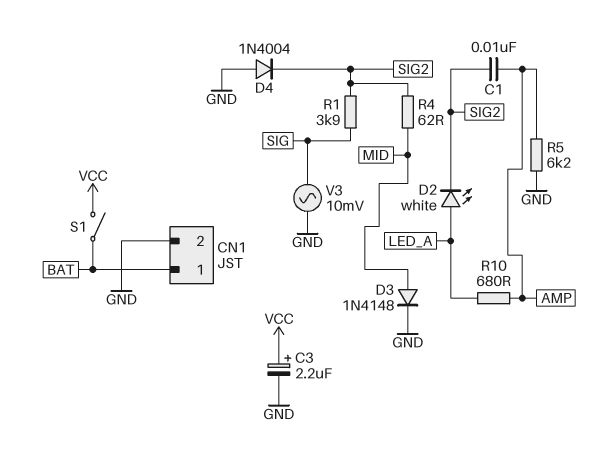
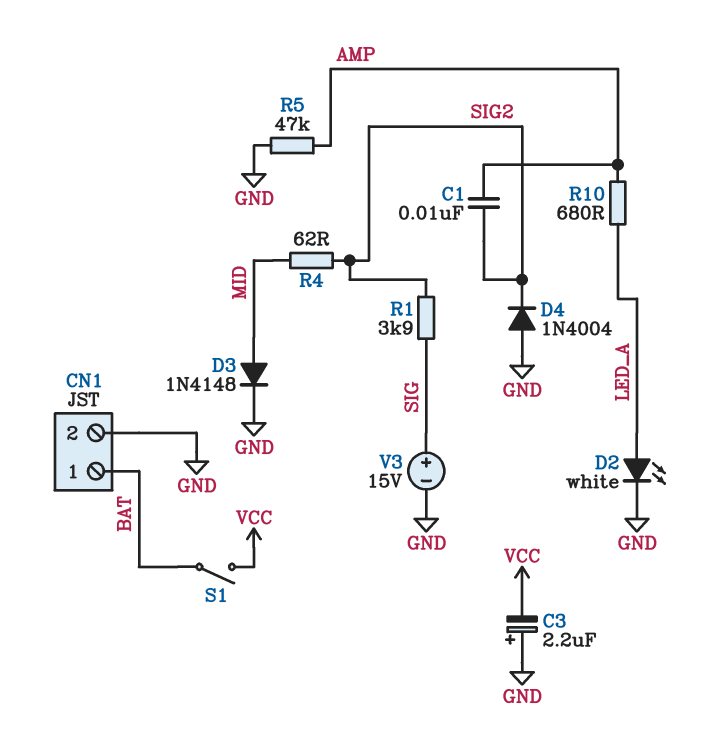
C3: 2.2uF (plus VCC, minus GND) -> 2.2uF (plus GND, minus VCC)
D2: LED white (A LED_A, K SIG2) -> LED white (A LED_A, K GND)
R5: 6.2k (AMP, GND) -> 47k (AMP, GND)
V3: AC 10mV (GND, SIG) -> 15V (plus SIG, minus GND)

